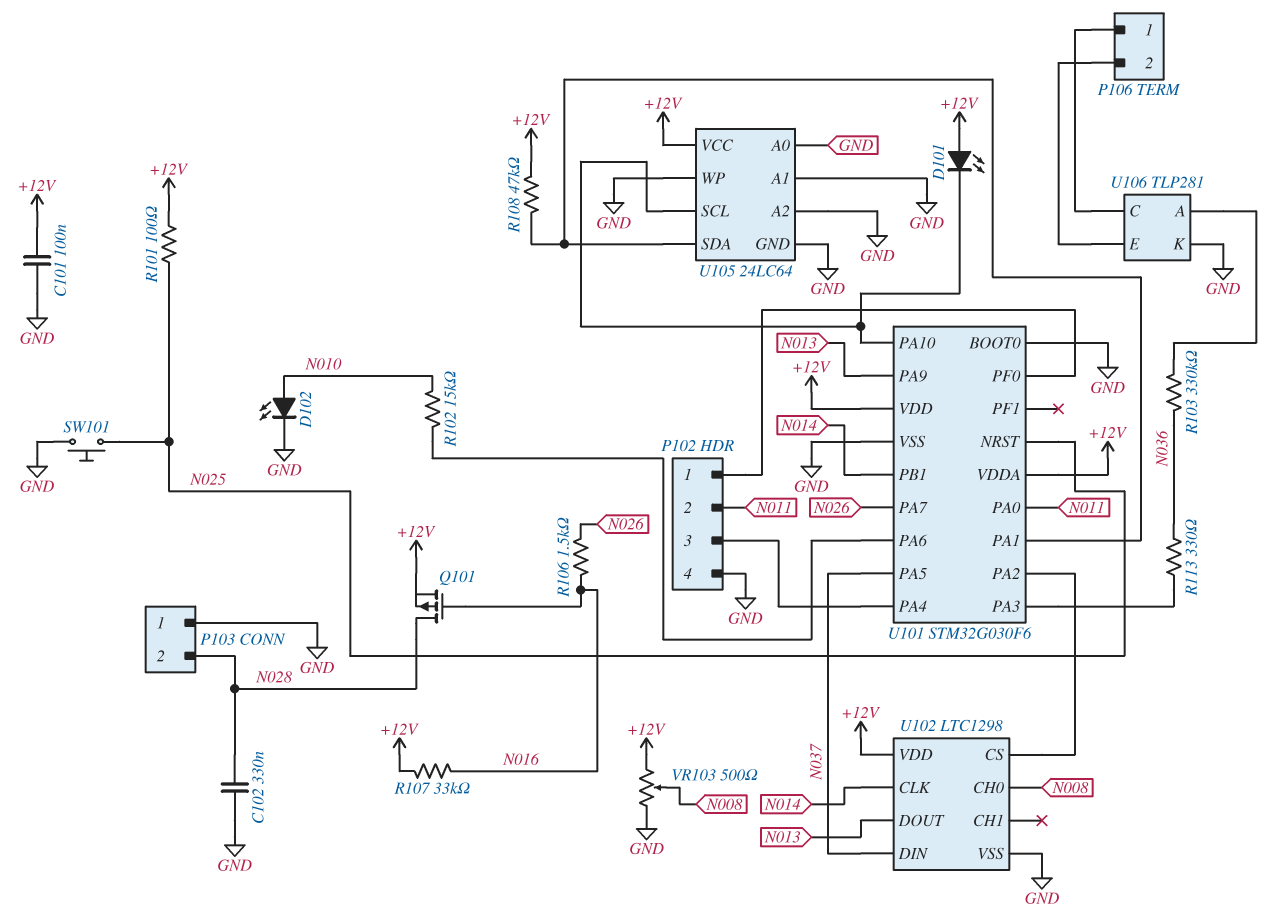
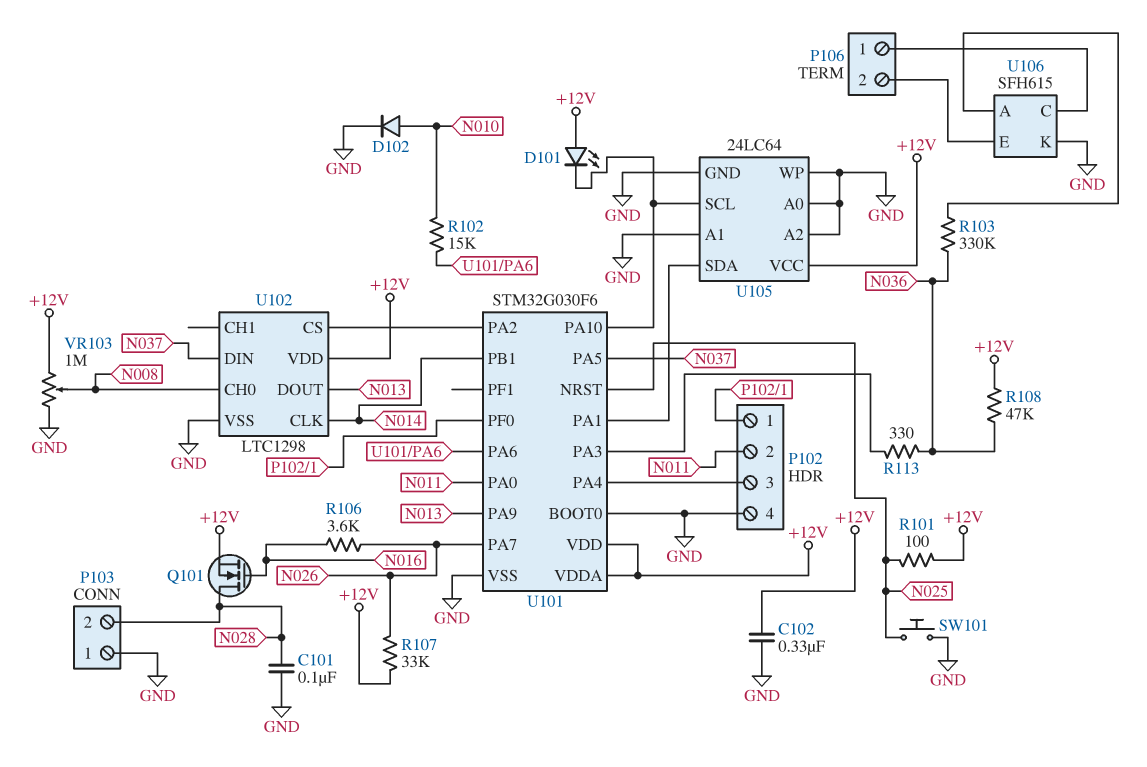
C101: 100nF (+12V, GND) -> 100nF (GND, N028)
C102: 330nF (GND, N028) -> 330nF (+12V, GND)
D102: LED (A N010, K GND) -> diode (A N010, K GND)
Q101: PMOS (G N016, D N028, S +12V) -> NMOS (G N016, D N028, S +12V)
R106: 1.5k (N016, N026) -> 3.6k (N016, N026)
R107: 33k (+12V, N016) -> 33k (+12V, N026)
R108: 47k (+12V, U101/PA1) -> 47k (+12V, N036)
U106: TLP281 -> SFH615
VR103: 500 (+12V, GND, wiper N008) -> 1M (+12V, GND, wiper N008)

